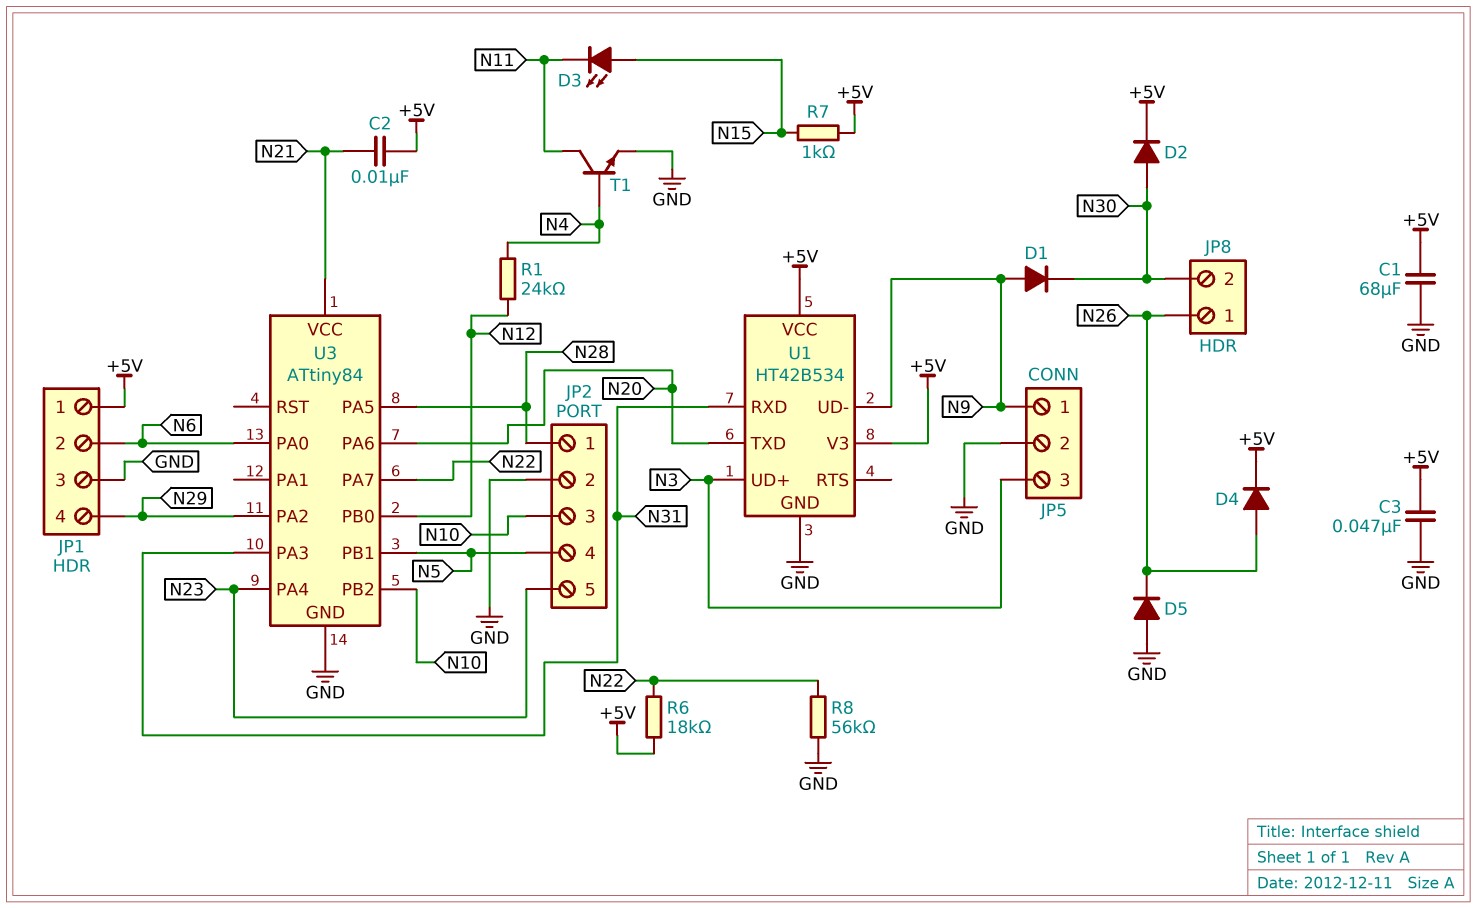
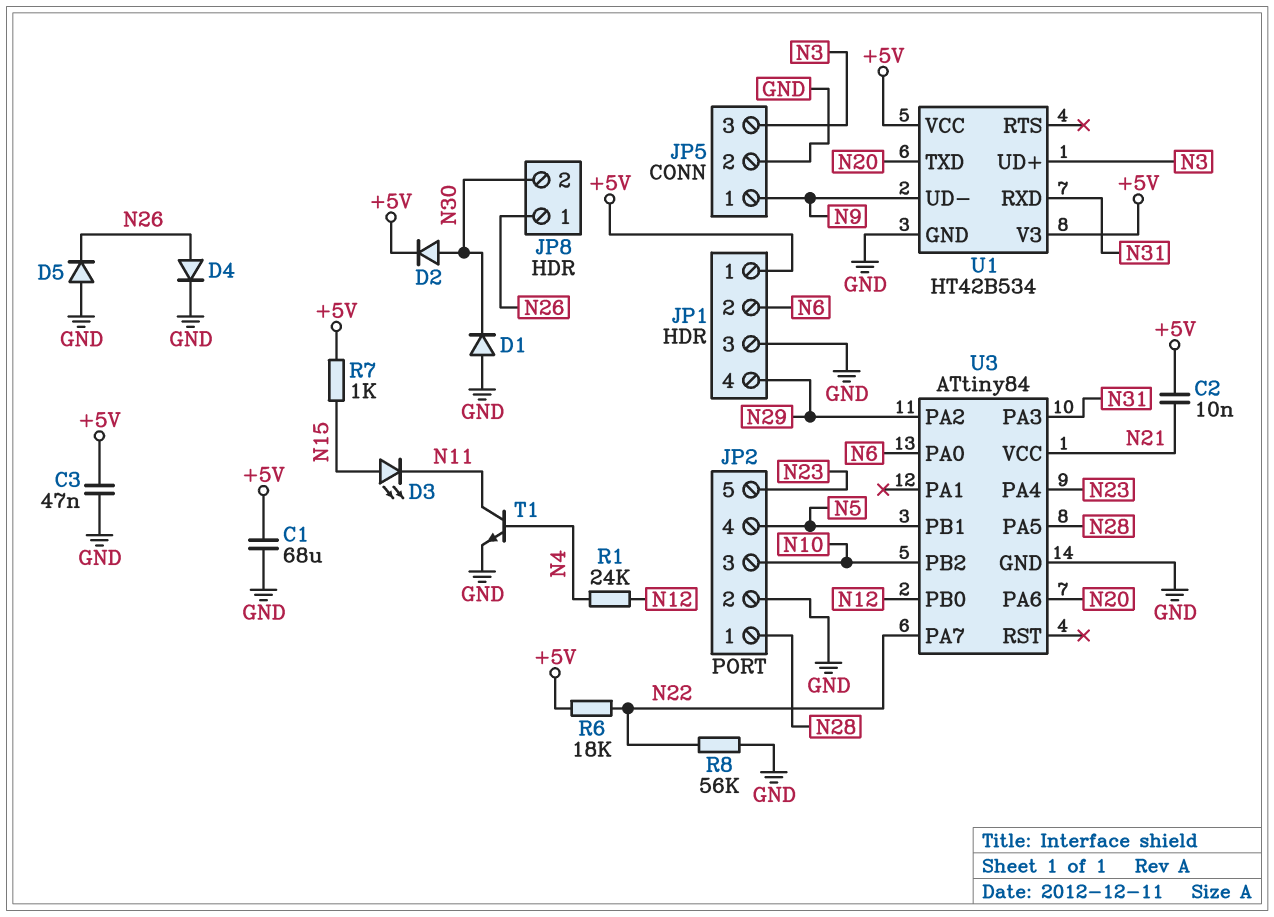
D1: diode (A N9, K N30) -> diode (A GND, K N30)
D4: diode (A N26, K +5V) -> diode (A N26, K GND)

